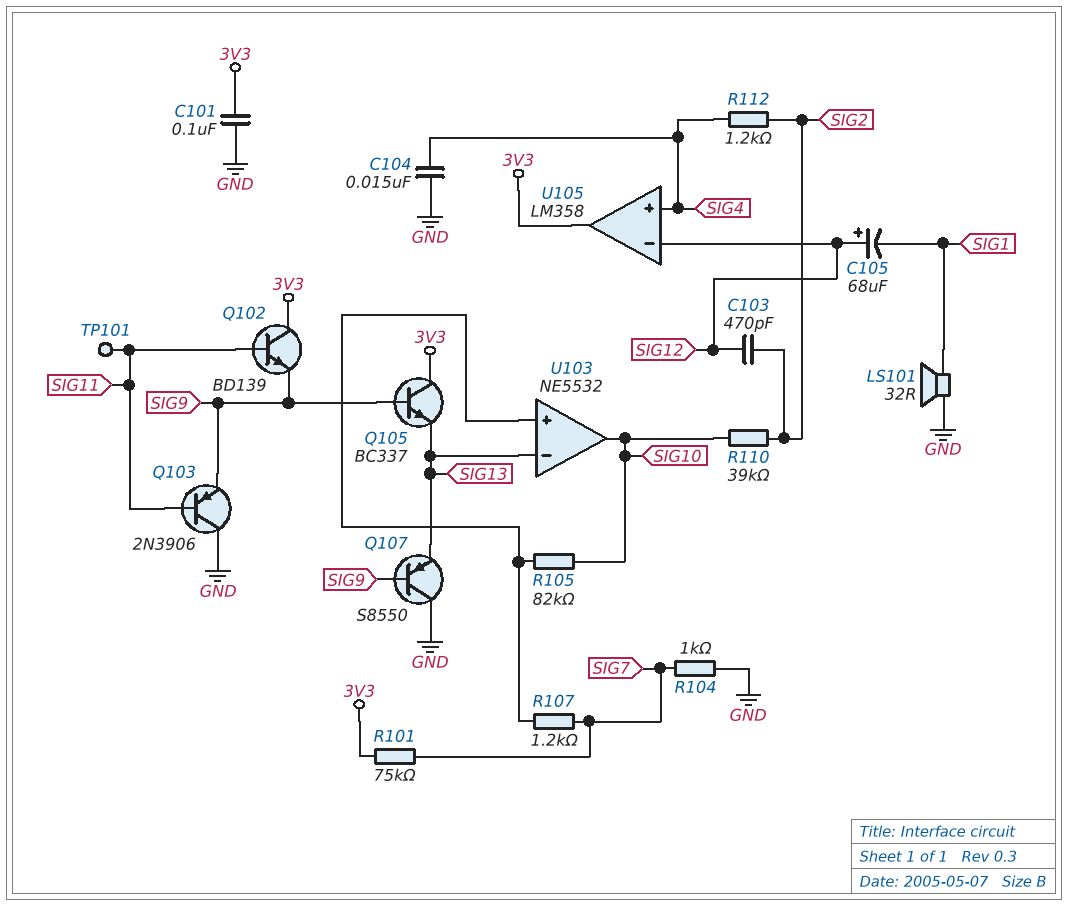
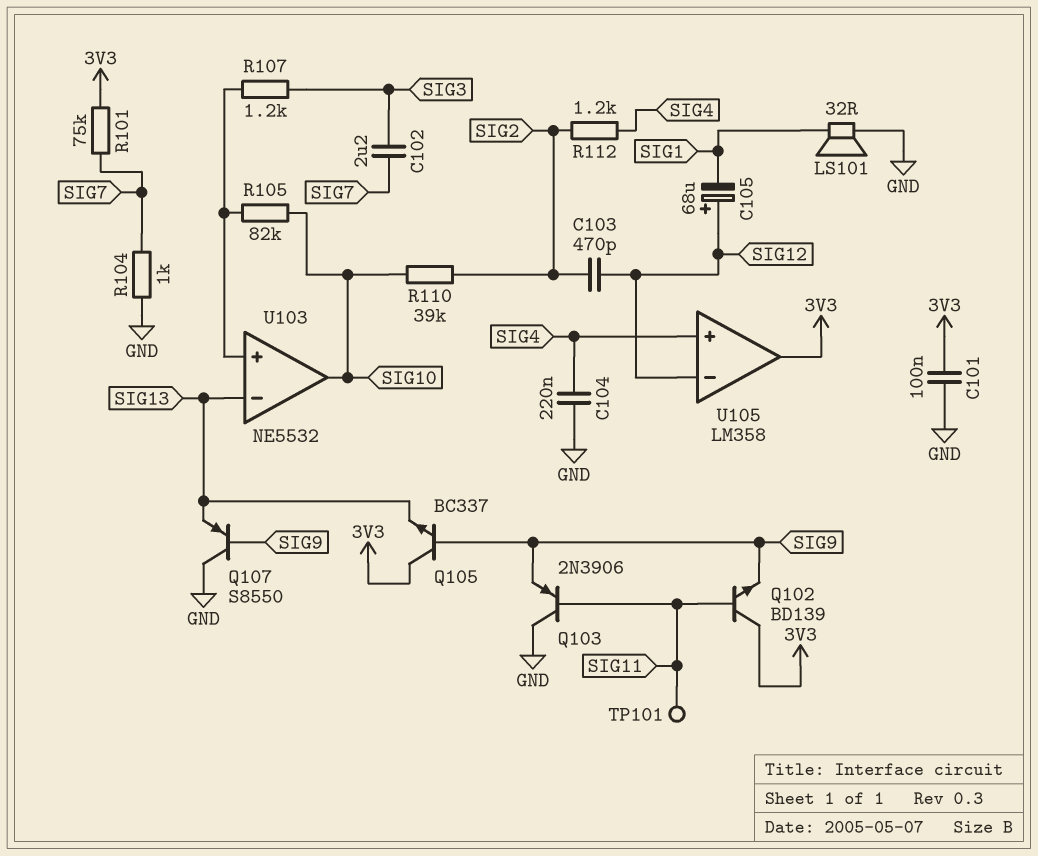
C102: none -> 2.2uF (SIG3, SIG7)
C104: 15nF (GND, SIG4) -> 220nF (GND, SIG4)
R107: 1.2k (SIG7, U103/in+) -> 1.2k (SIG3, U103/in+)

